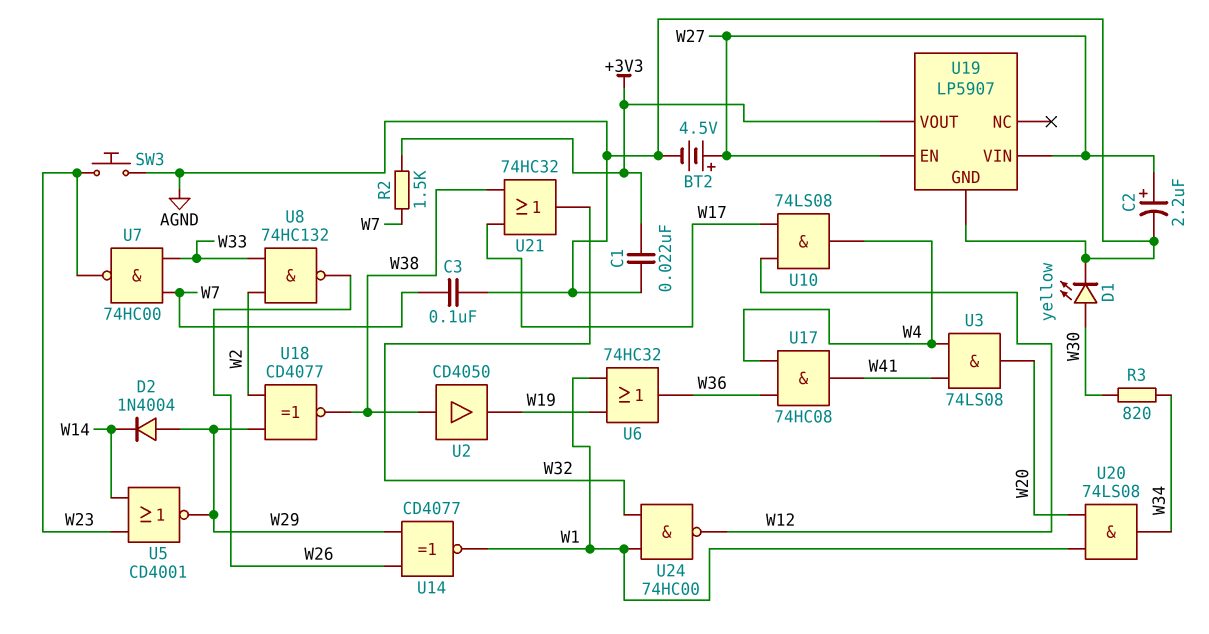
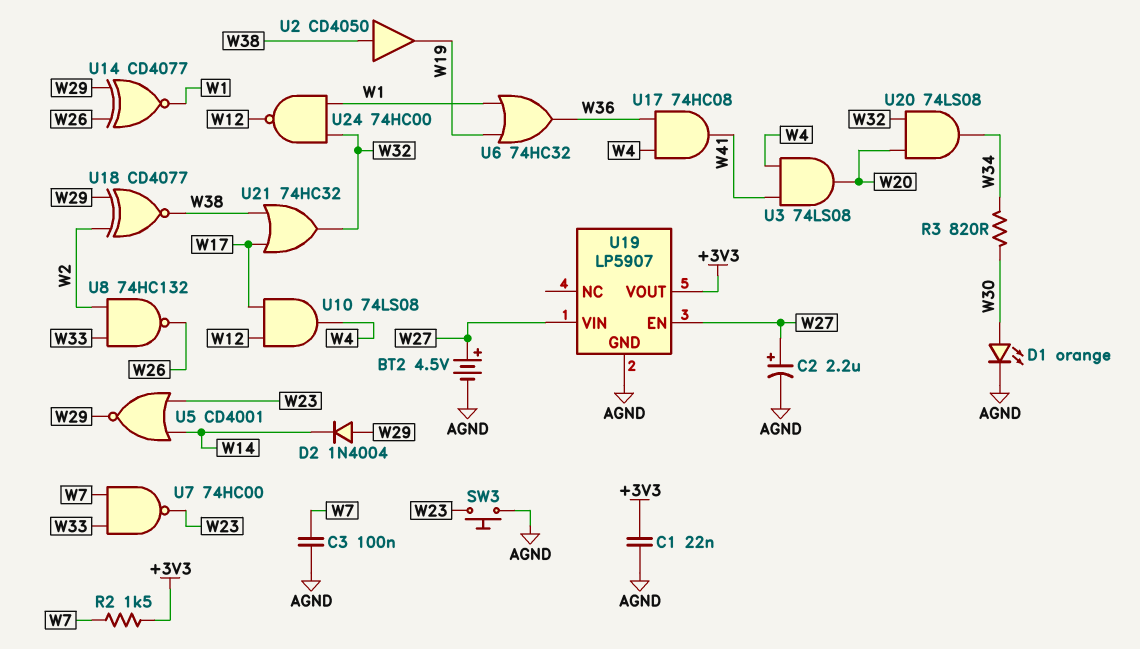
D1: LED yellow (A W30, K AGND) -> LED orange (A W30, K AGND)
U20: AND 74LS08 (in W1, in W20, out W34) -> AND 74LS08 (in W20, in W32, out W34)

